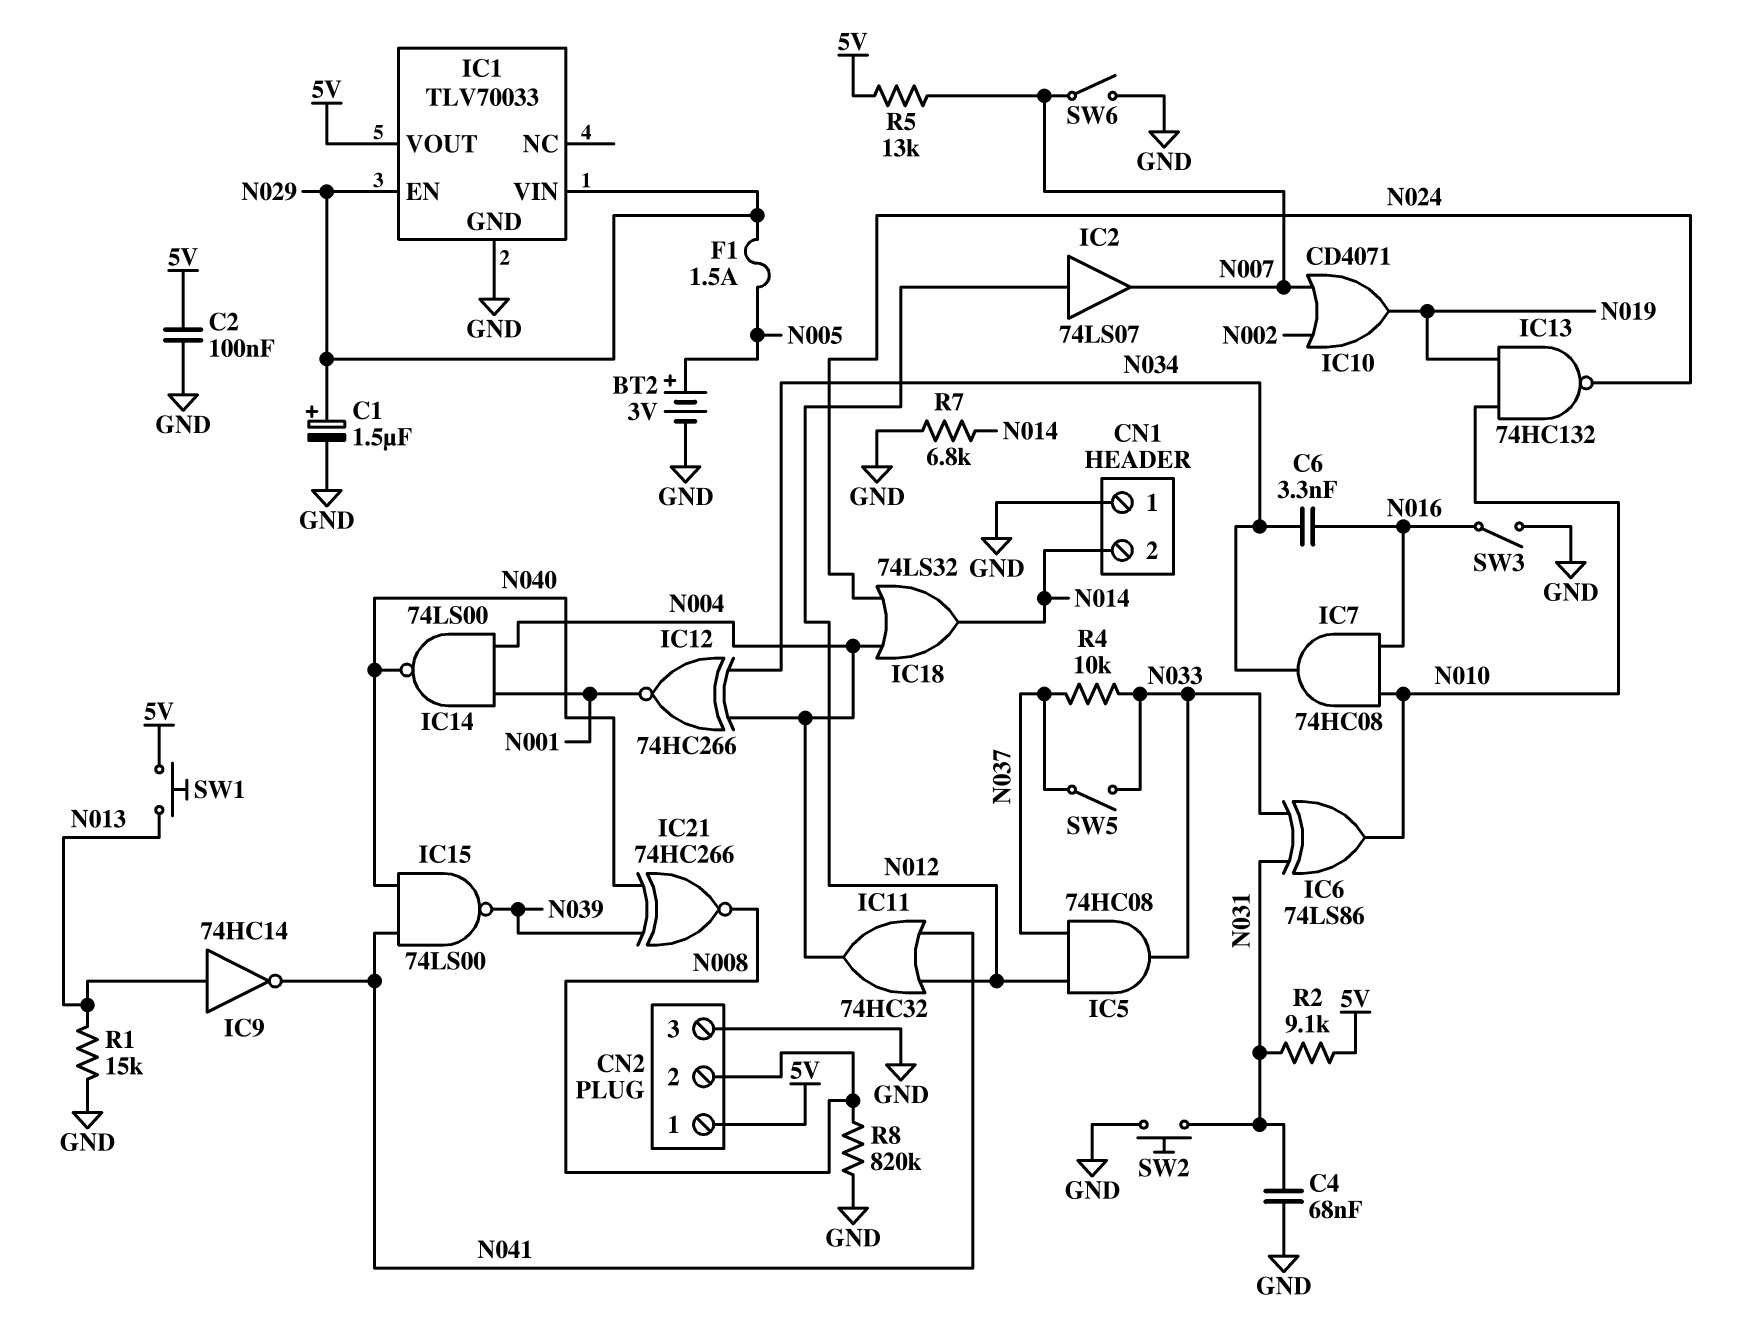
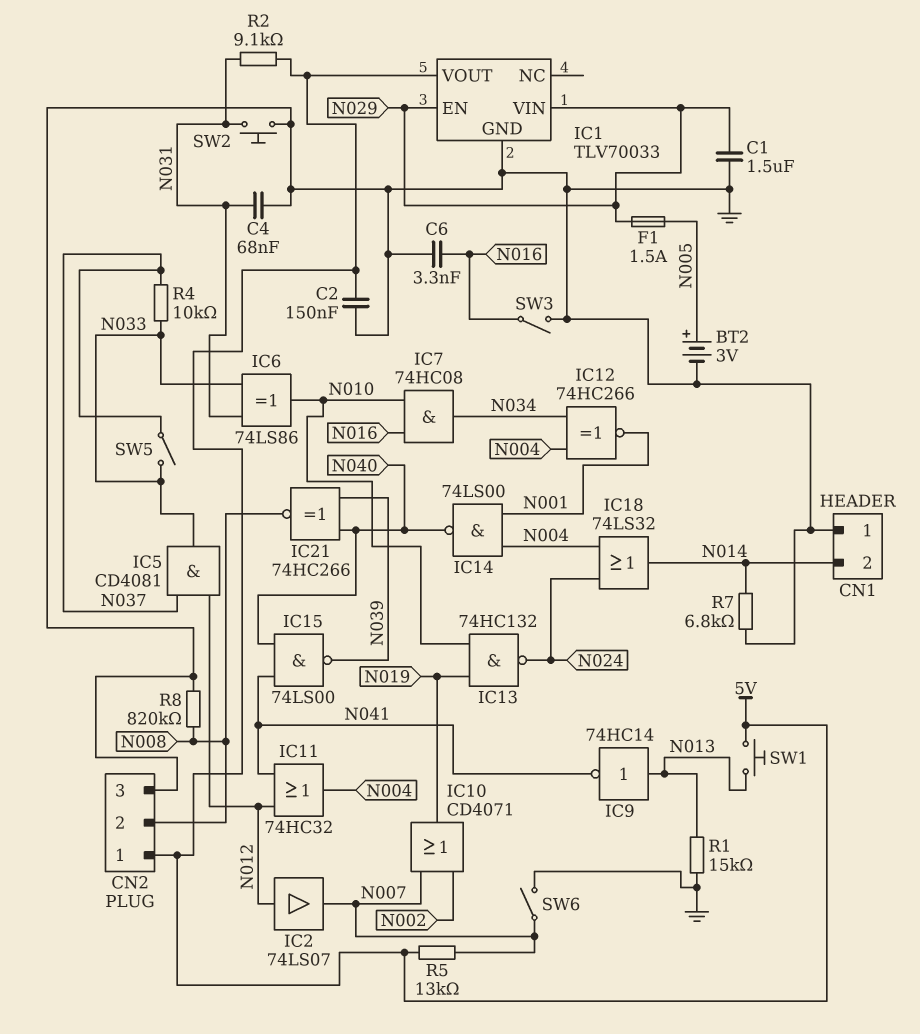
C1: 1.5uF (plus N029, minus GND) -> 1.5uF (GND, N029)
C2: 100nF (5V, GND) -> 150nF (5V, GND)
C6: 3.3nF (N016, N034) -> 3.3nF (GND, N016)
IC5: AND 74HC08 (in N012, in N037, out N033) -> AND CD4081 (in N012, in N037, out N033)

